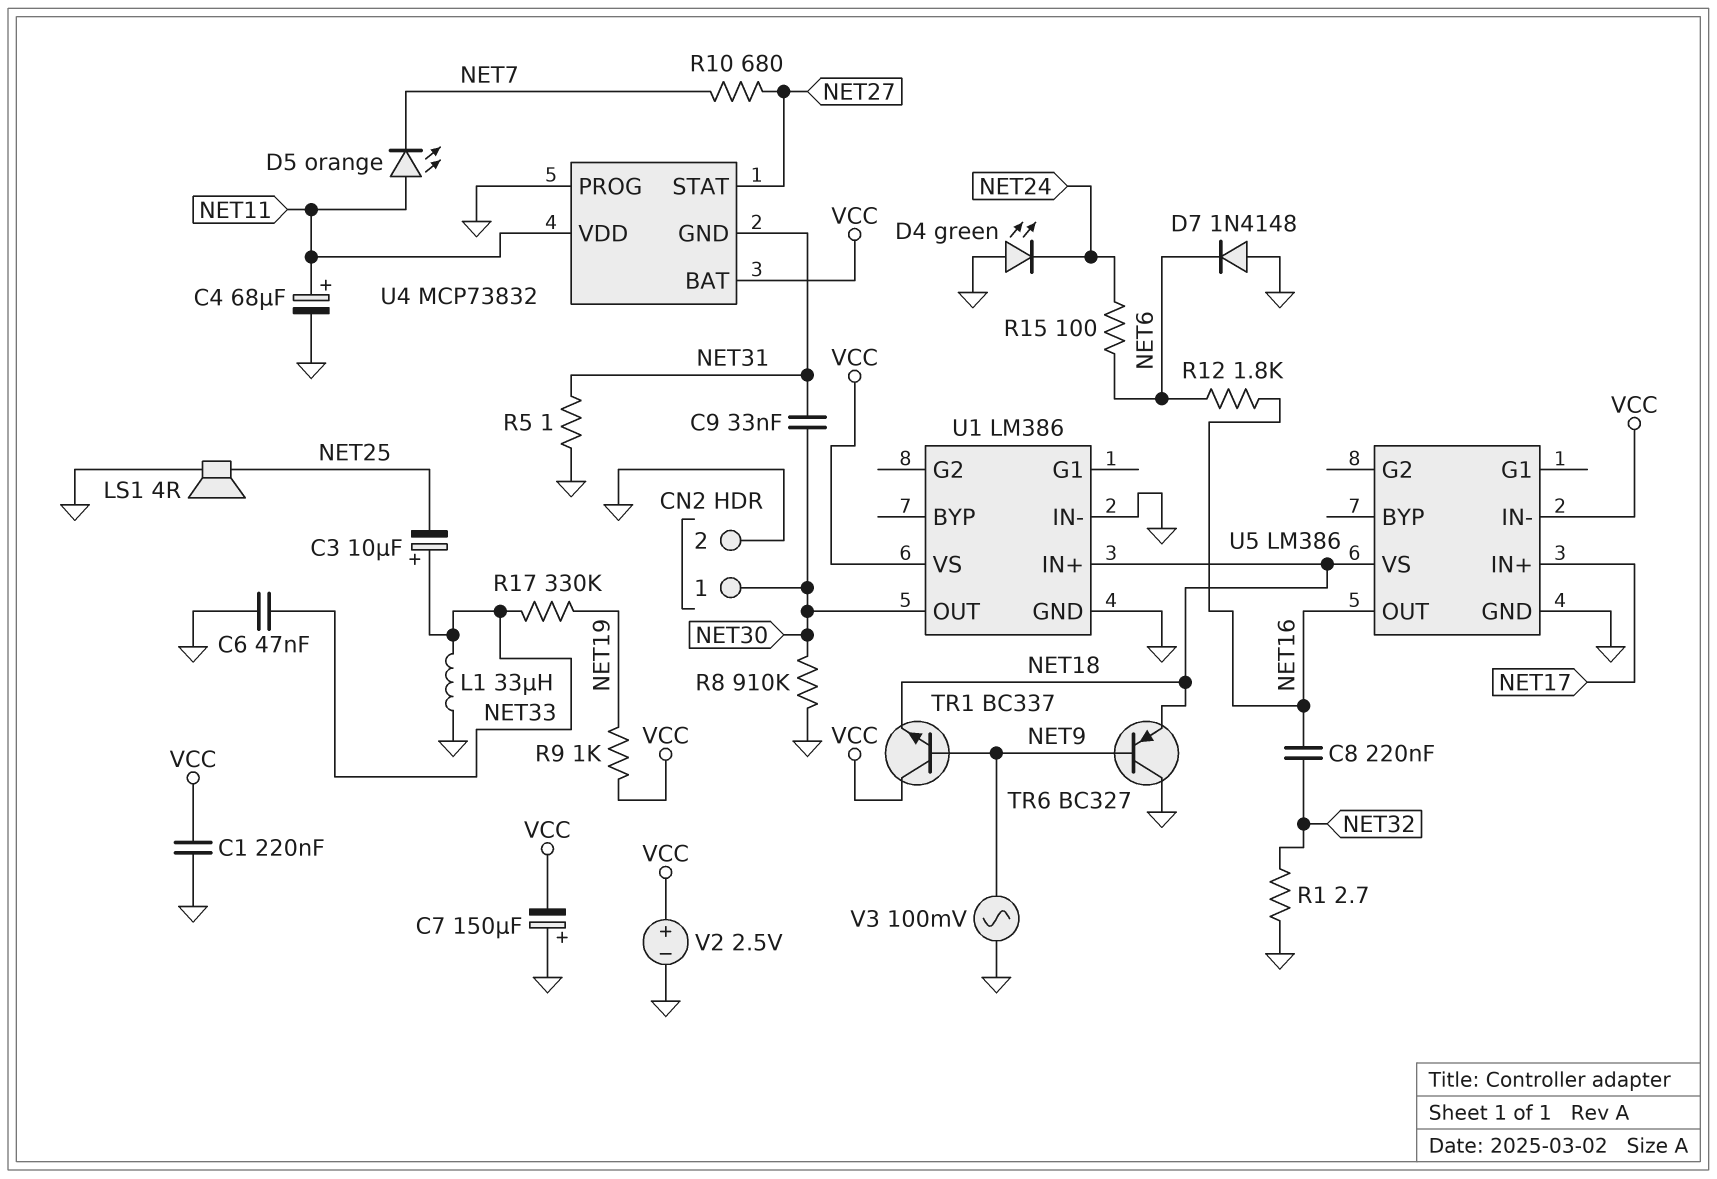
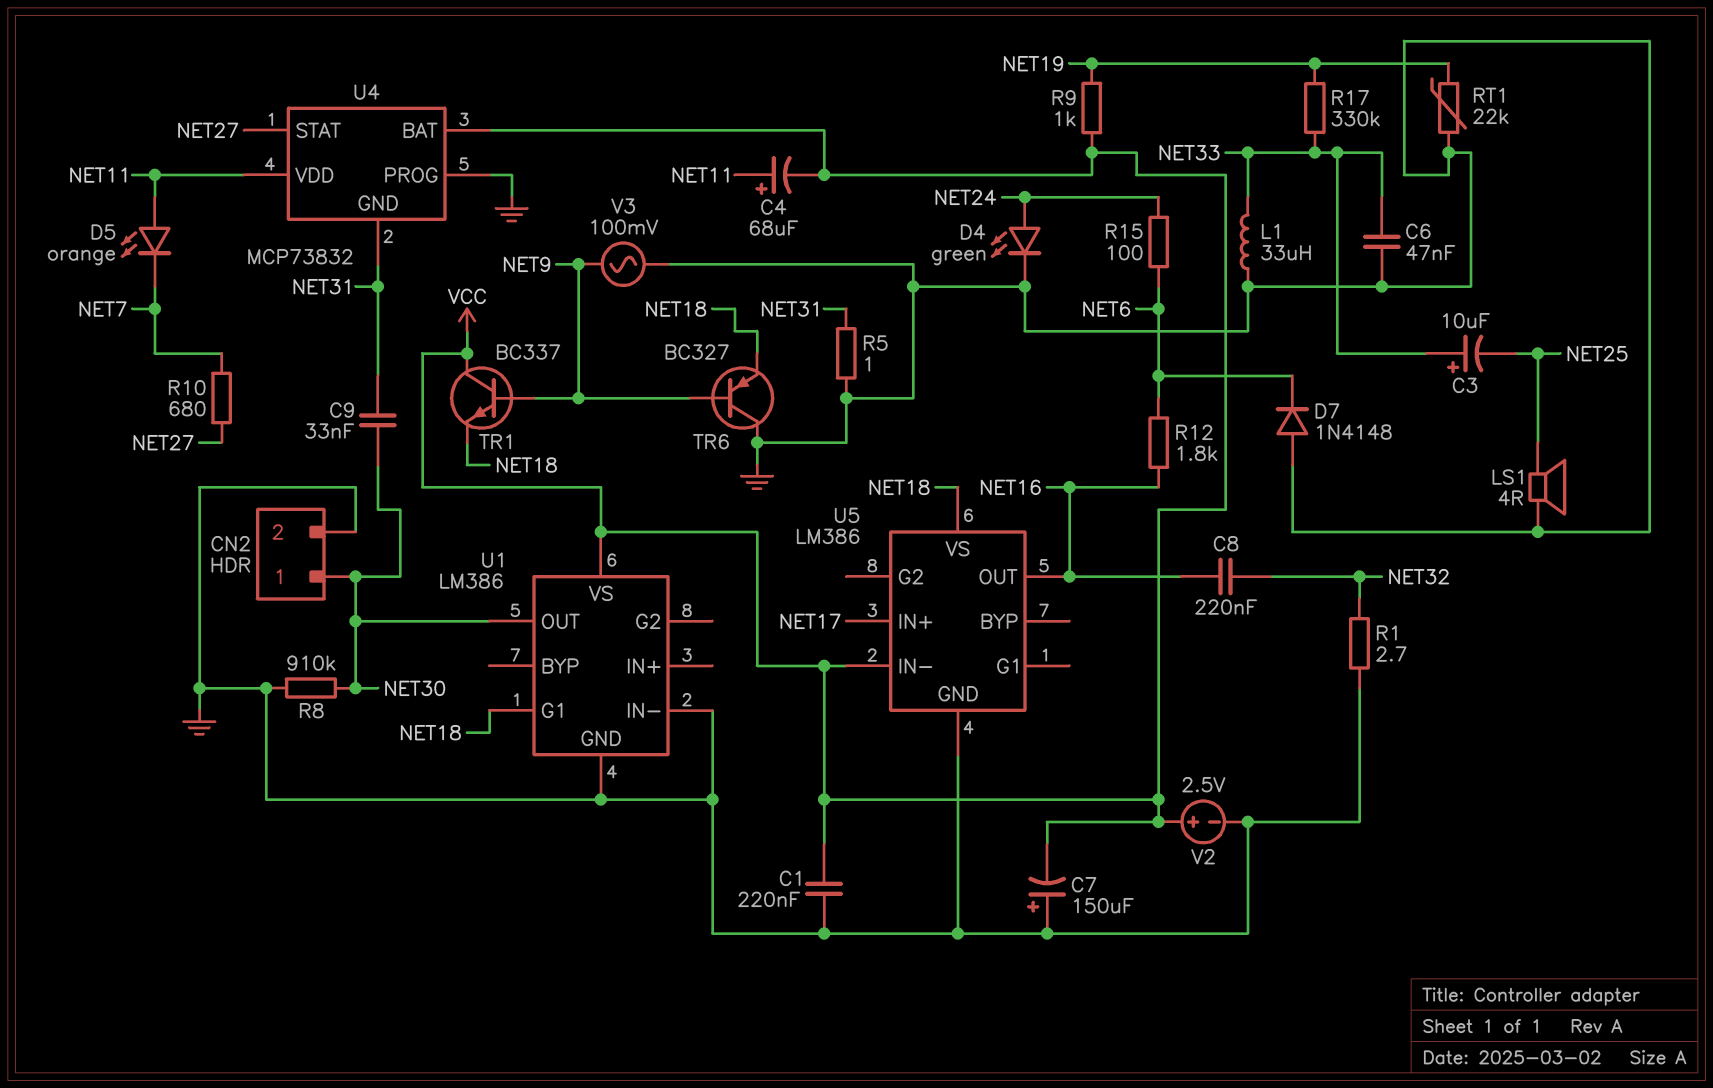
C4: 68uF (plus NET11, minus GND) -> 68uF (plus NET11, minus VCC)
D4: LED green (A GND, K NET24) -> LED green (A NET24, K GND)
RT1: none -> 22k (GND, NET19)
U1 pin G1: none -> NET18
U1 pin IN+: NET18 -> none

